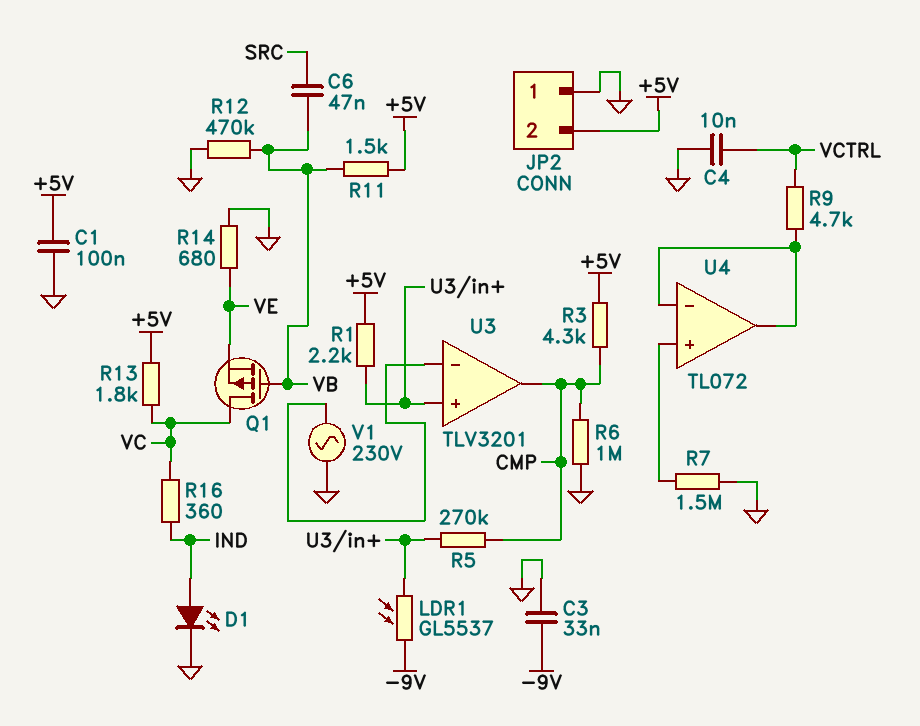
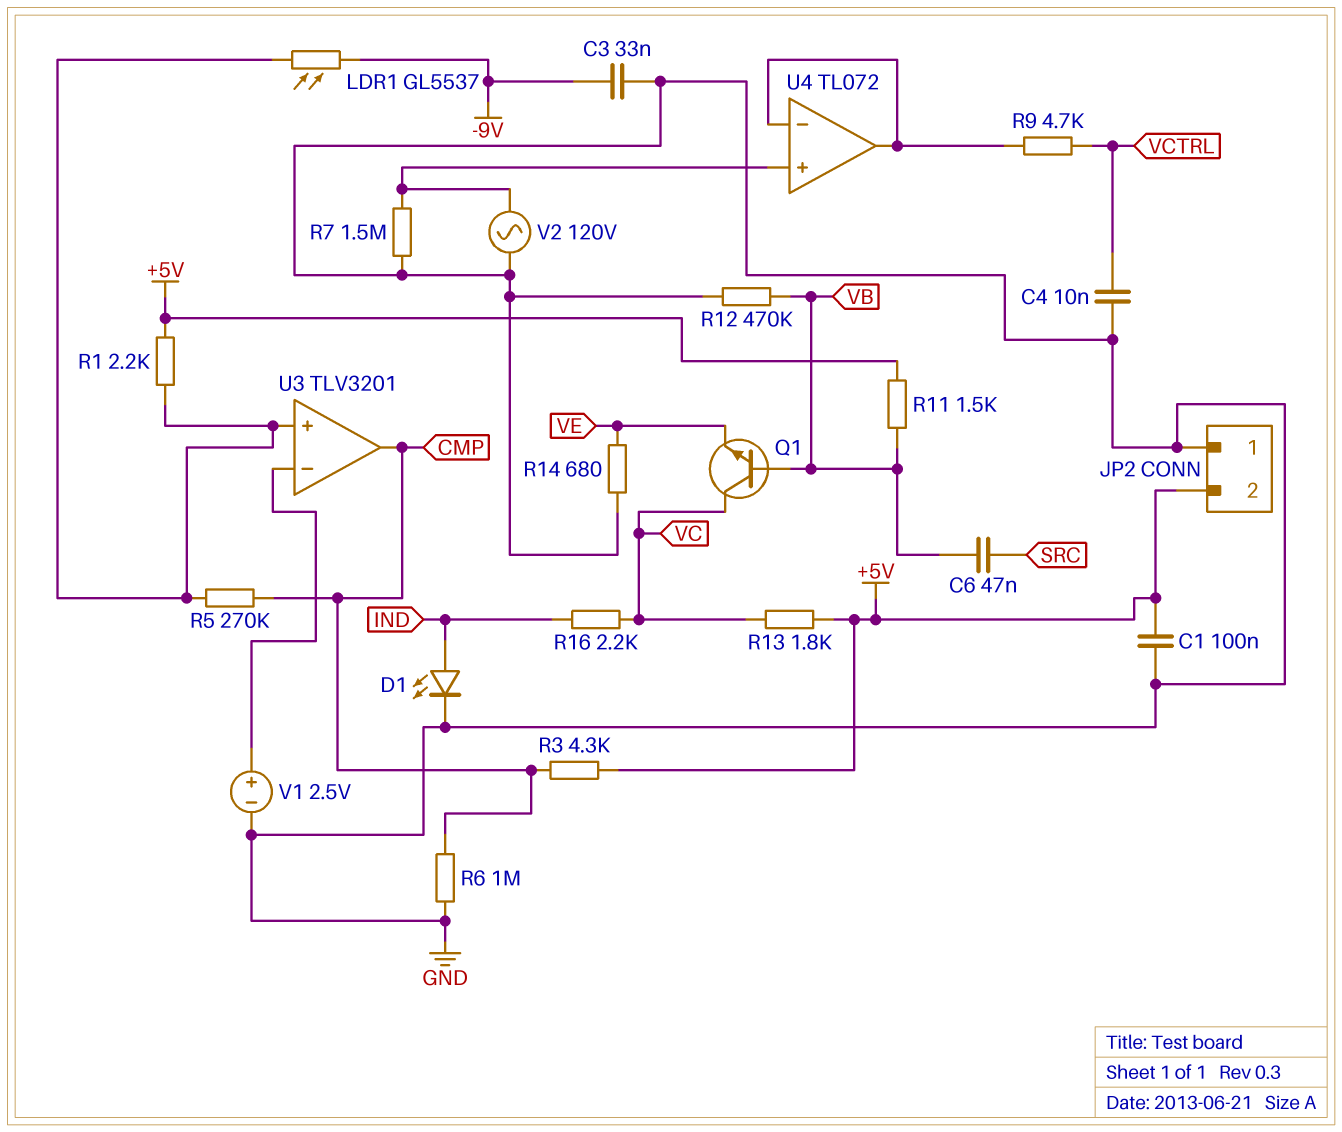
Q1: PMOS (G VB, D VC, S VE) -> NPN (B VB, C VC, E VE)
R16: 360 (IND, VC) -> 2.2k (IND, VC)
V1: AC 230V (GND, U3/in-) -> 2.5V (plus U3/in-, minus GND)
V2: none -> AC 120V (GND, U4/in+)

